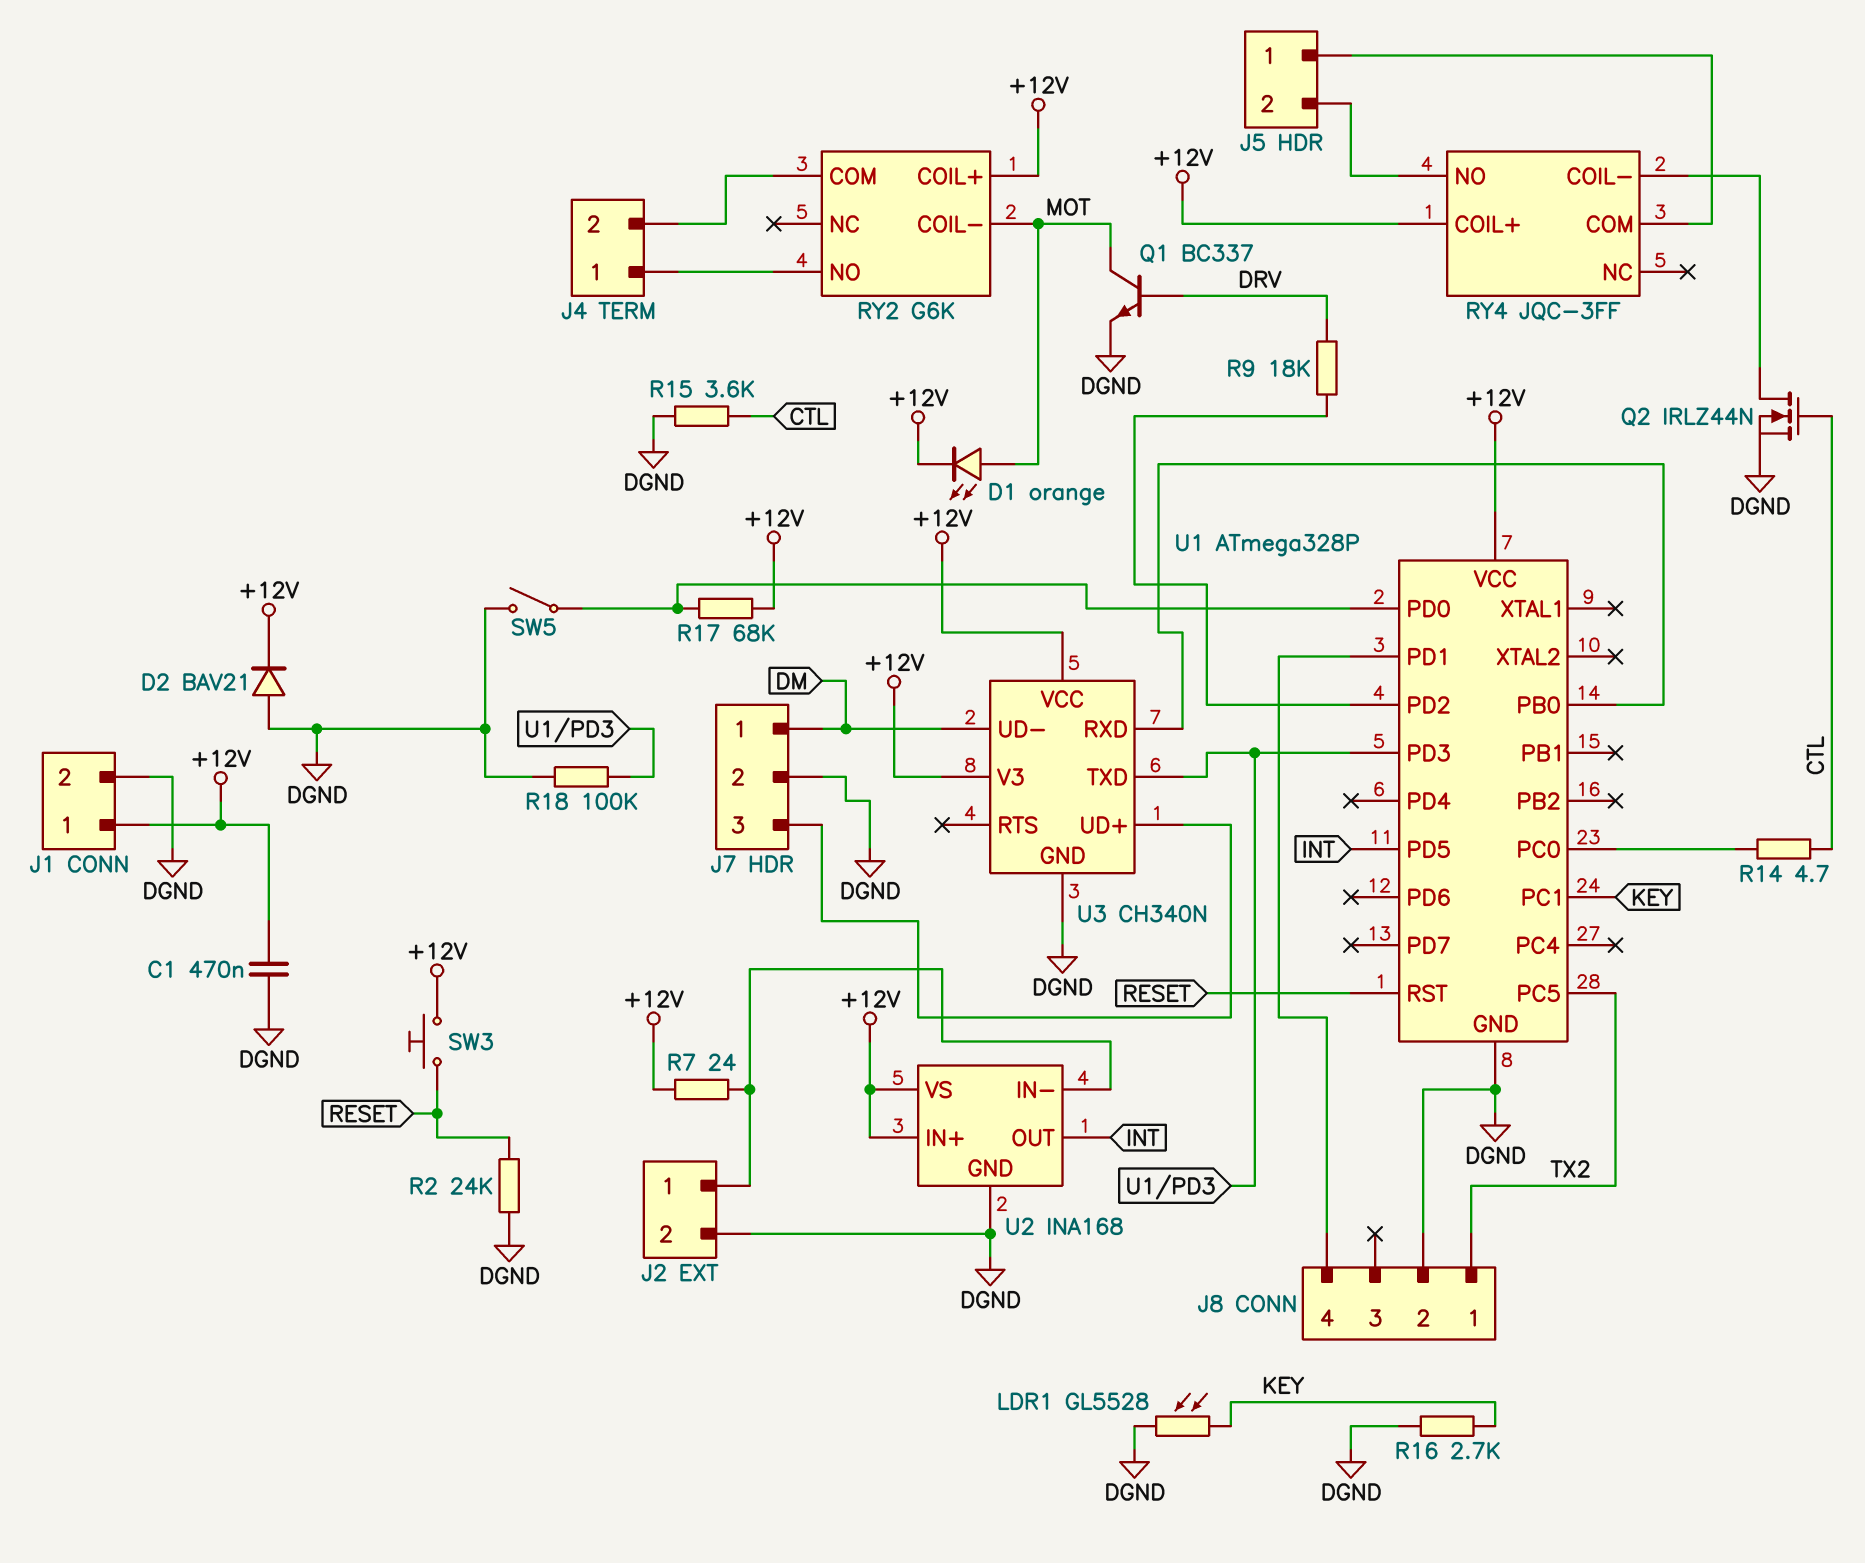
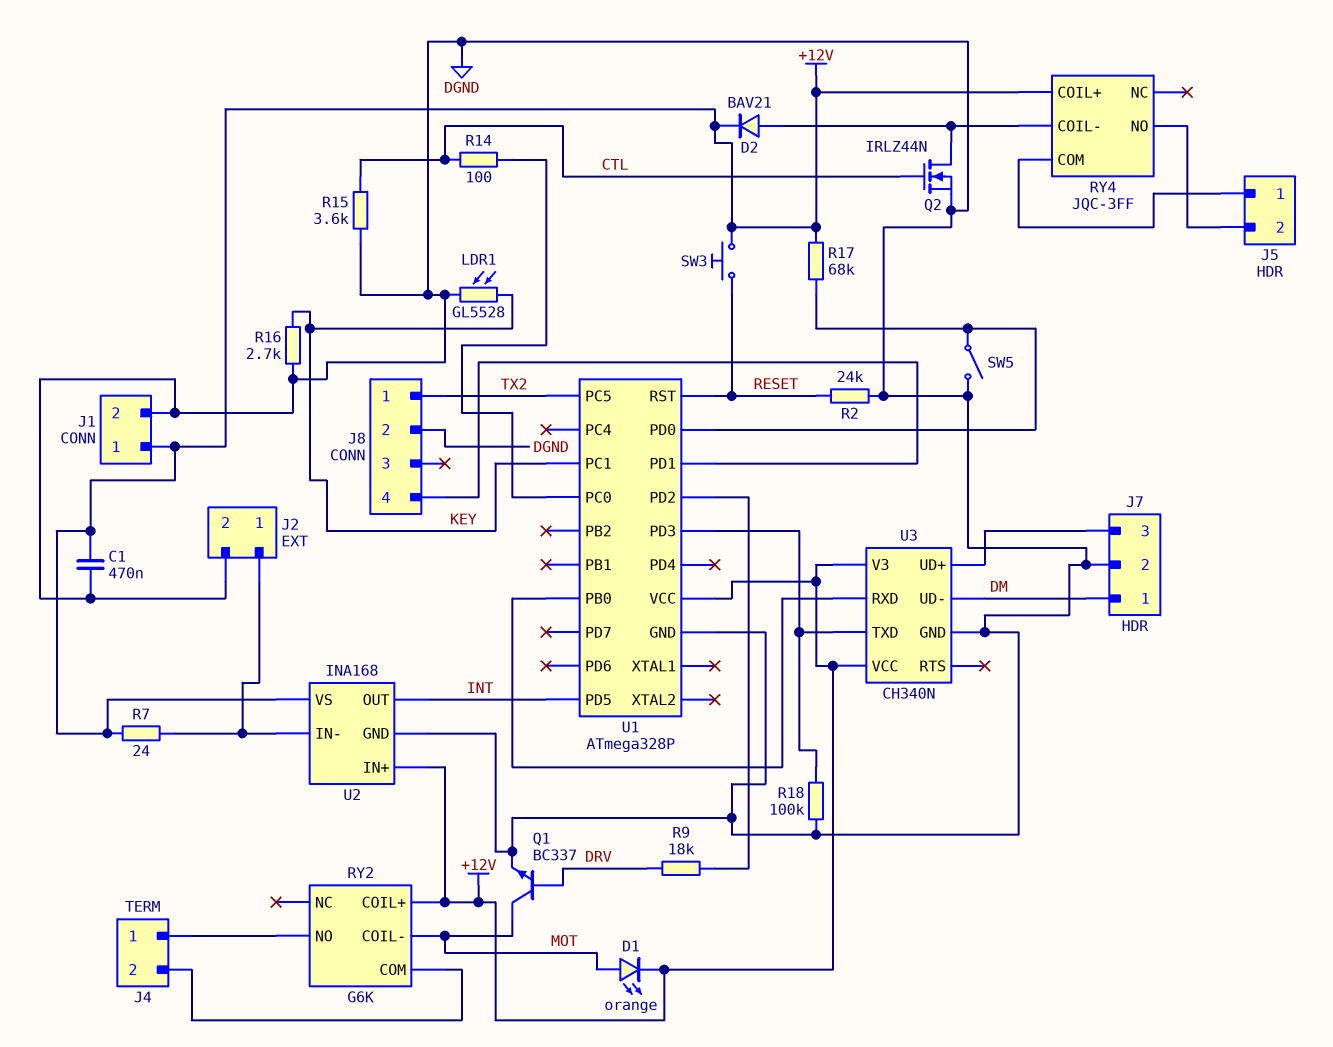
D2: diode BAV21 (A DGND, K +12V) -> diode BAV21 (A RY4/COIL-, K +12V)
R14: 4.7 (CTL, U1/PC0) -> 100 (CTL, U1/PC0)

